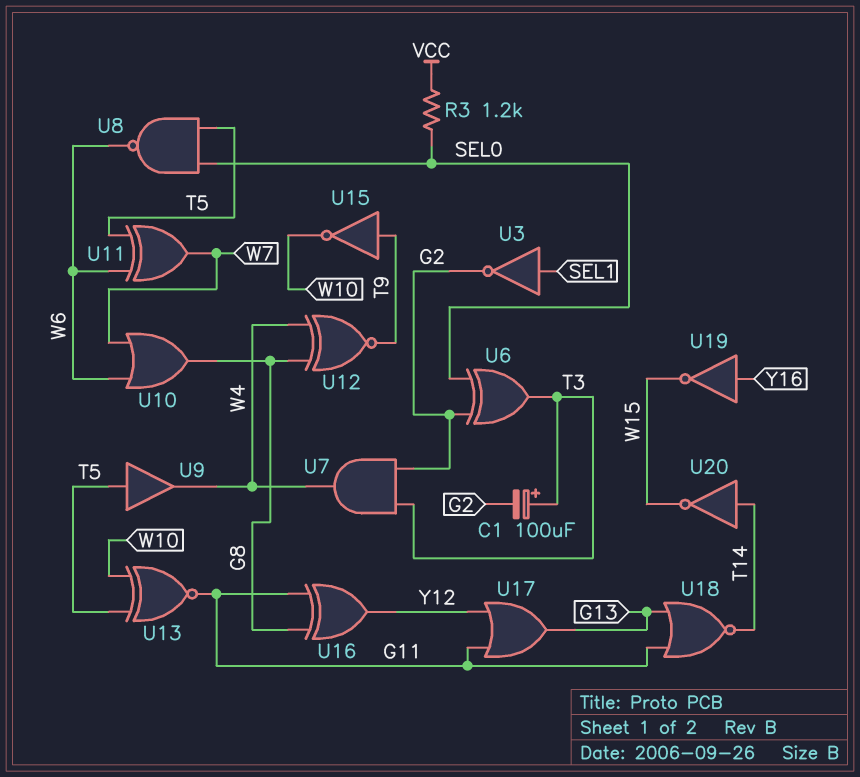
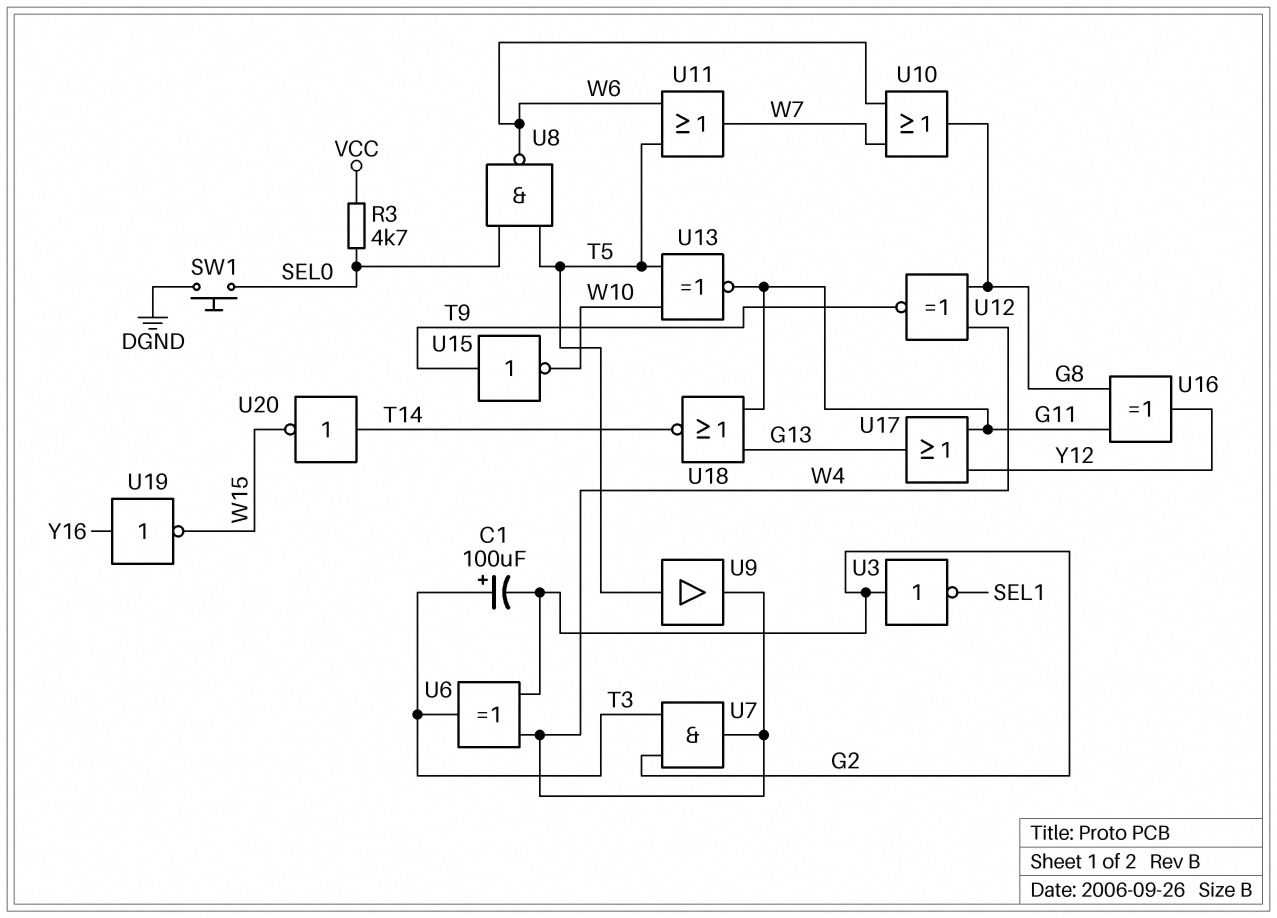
R3: 1.2k (SEL0, VCC) -> 4.7k (SEL0, VCC)
SW1: none -> button (DGND, SEL0)
U3: NOT (in SEL1, out G2) -> NOT (in G2, out SEL1)
U6: XOR (in G2, in SEL0, out T3) -> XOR (in G2, in W4, out T3)
U11: XOR (in T5, in W6, out W7) -> OR (in T5, in W6, out W7)

